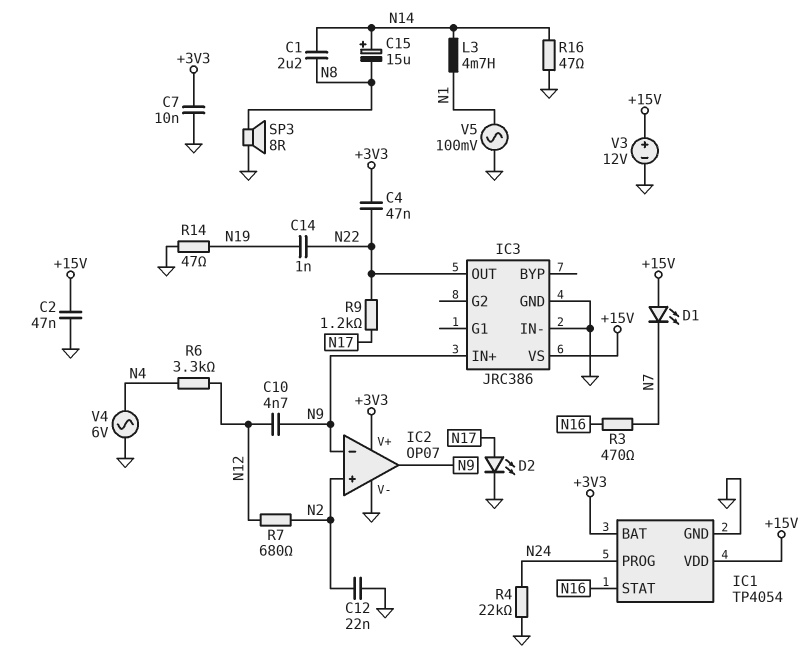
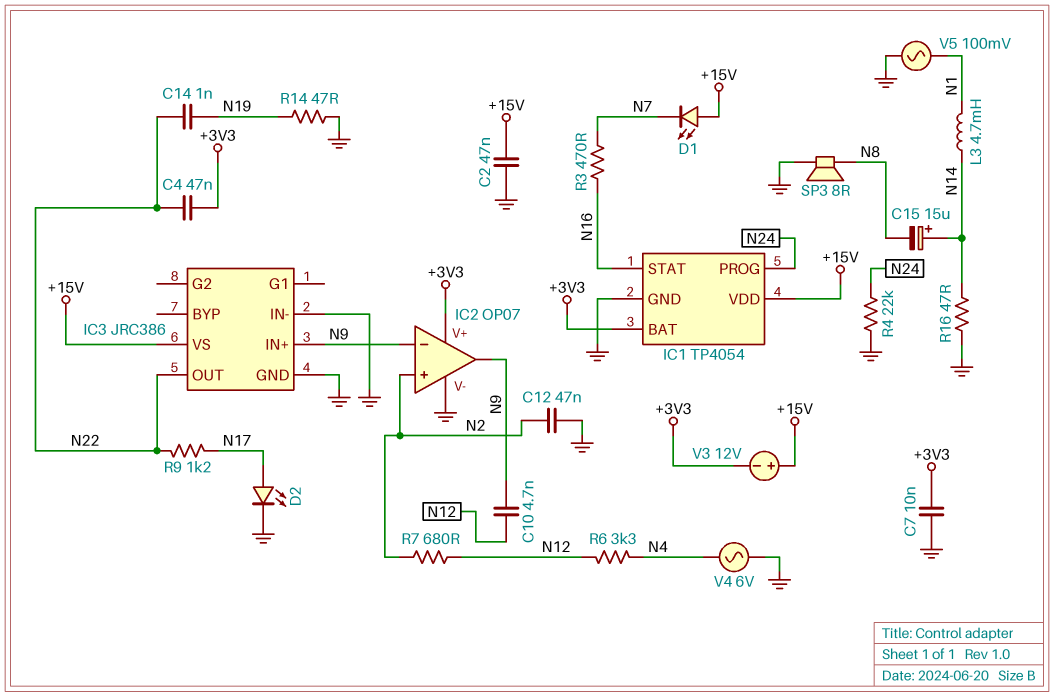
C1: 2.2uF (N8, N14) -> none
C12: 22nF (GND, N2) -> 47nF (GND, N2)
V3: 12V (plus +15V, minus GND) -> 12V (plus +15V, minus +3V3)

